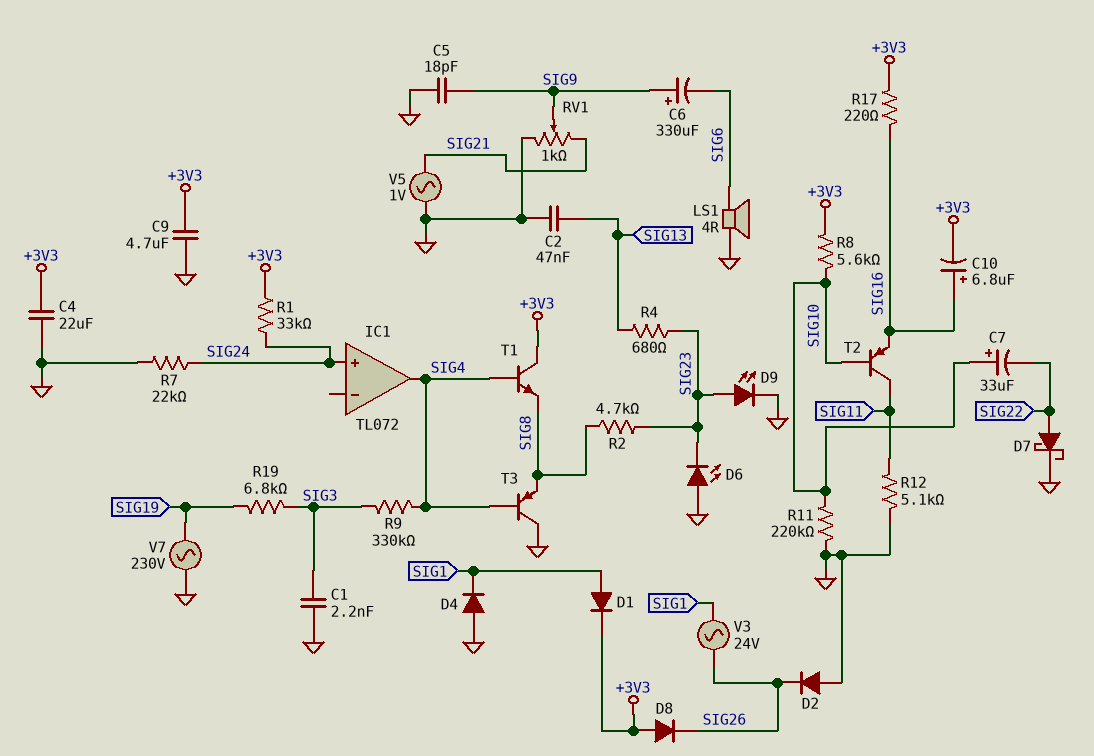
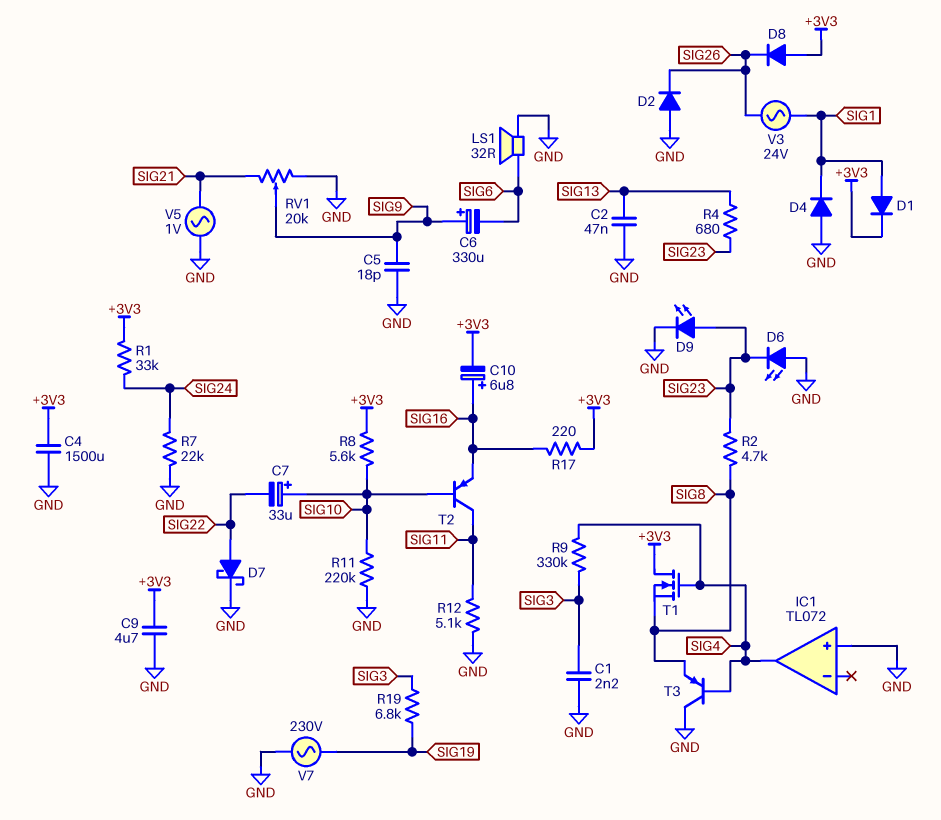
C4: 22uF (+3V3, GND) -> 1500uF (+3V3, GND)
IC1 pin in+: SIG24 -> GND
LS1: speaker 4R (GND, SIG6) -> speaker 32R (GND, SIG6)
RV1: 1k (GND, SIG21, wiper SIG9) -> 20k (GND, SIG21, wiper SIG9)
T1: NPN (B SIG4, C +3V3, E SIG8) -> NMOS (G SIG4, D +3V3, S SIG8)

